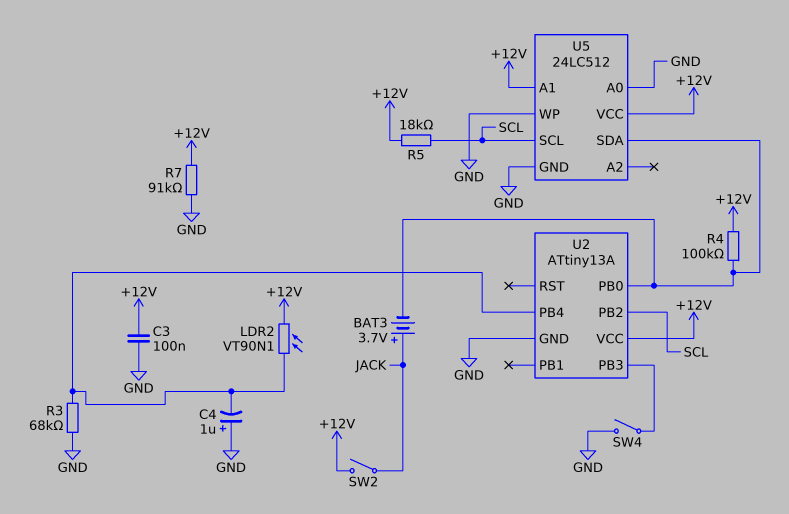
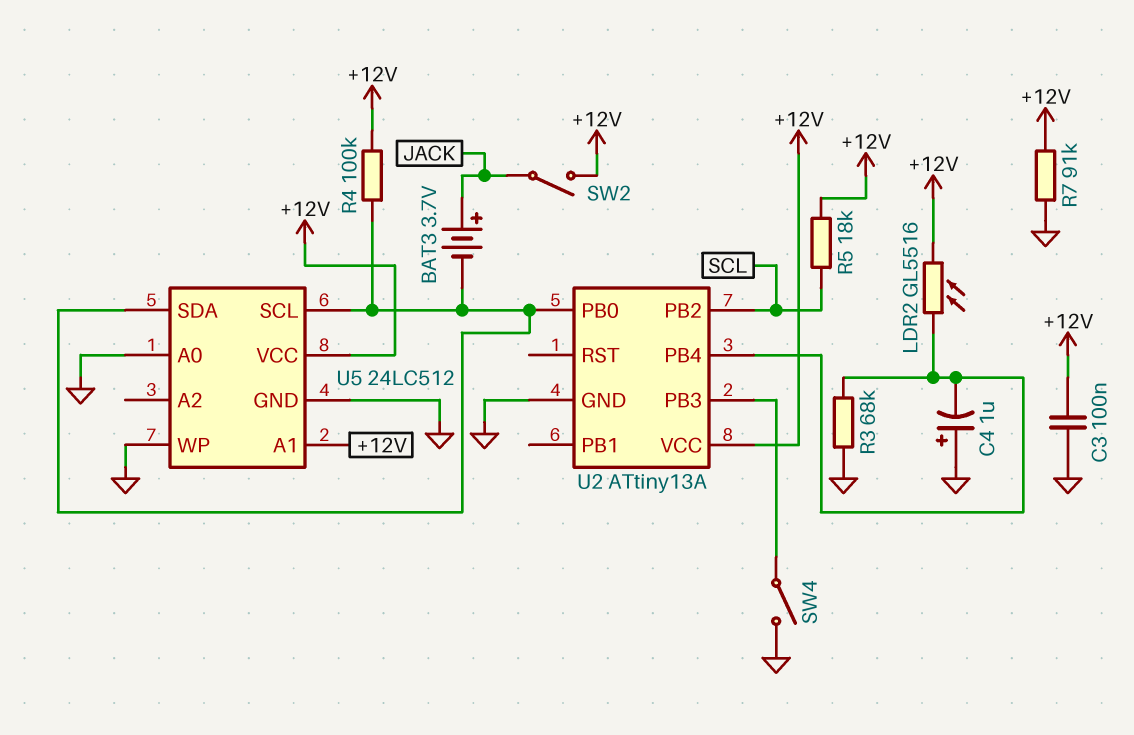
LDR2: VT90N1 (+12V, U2/PB4) -> GL5516 (+12V, U2/PB4)
U5 pin SCL: SCL -> U2/PB0

